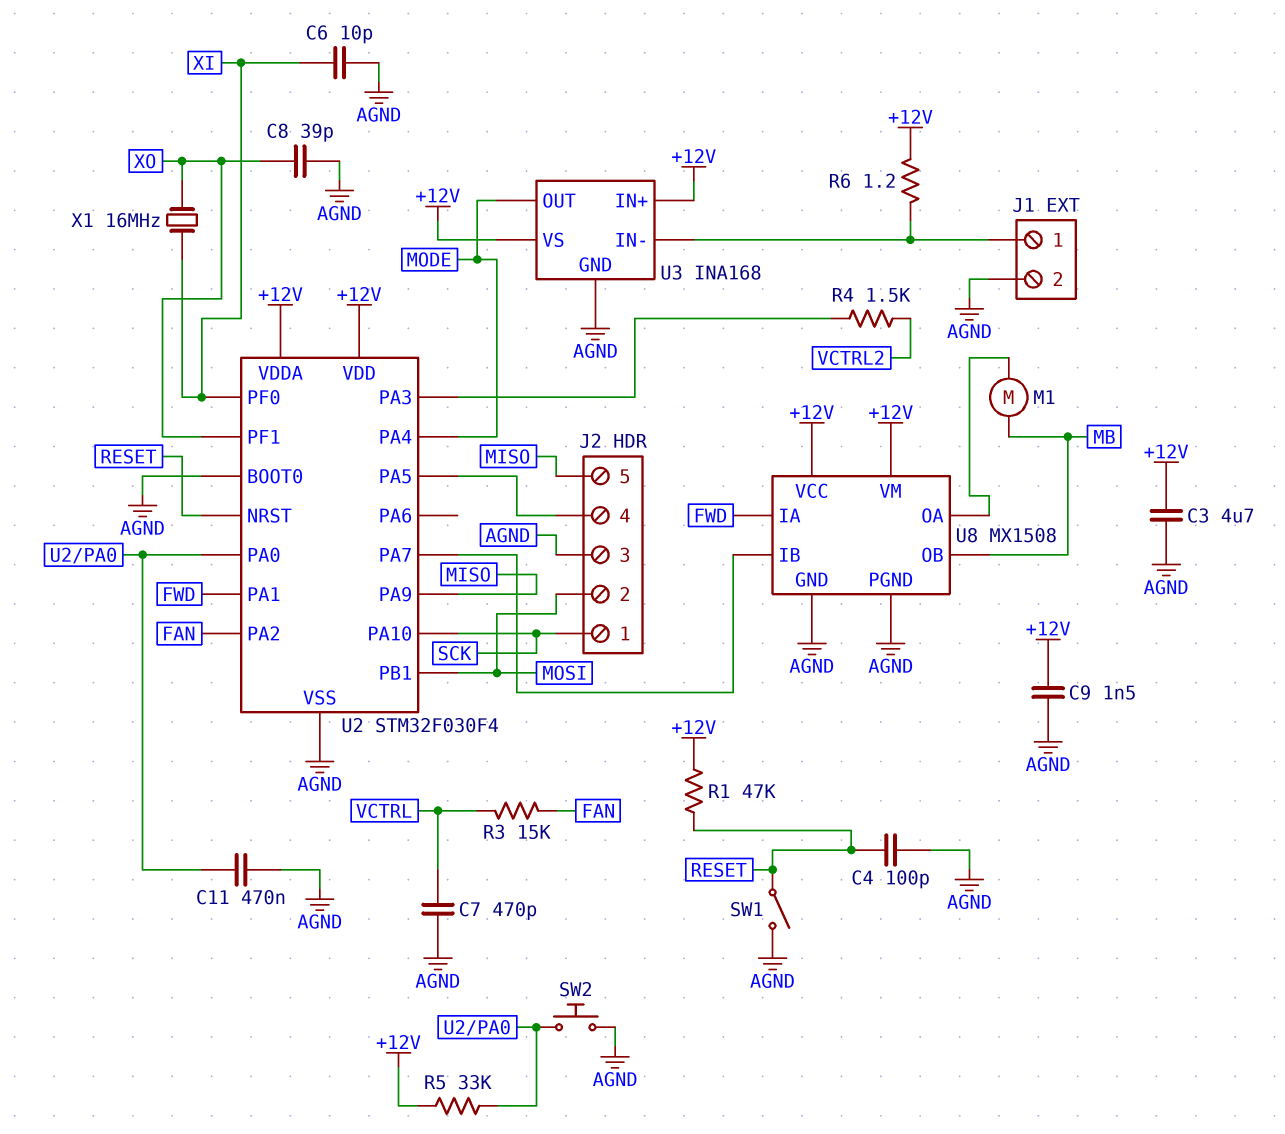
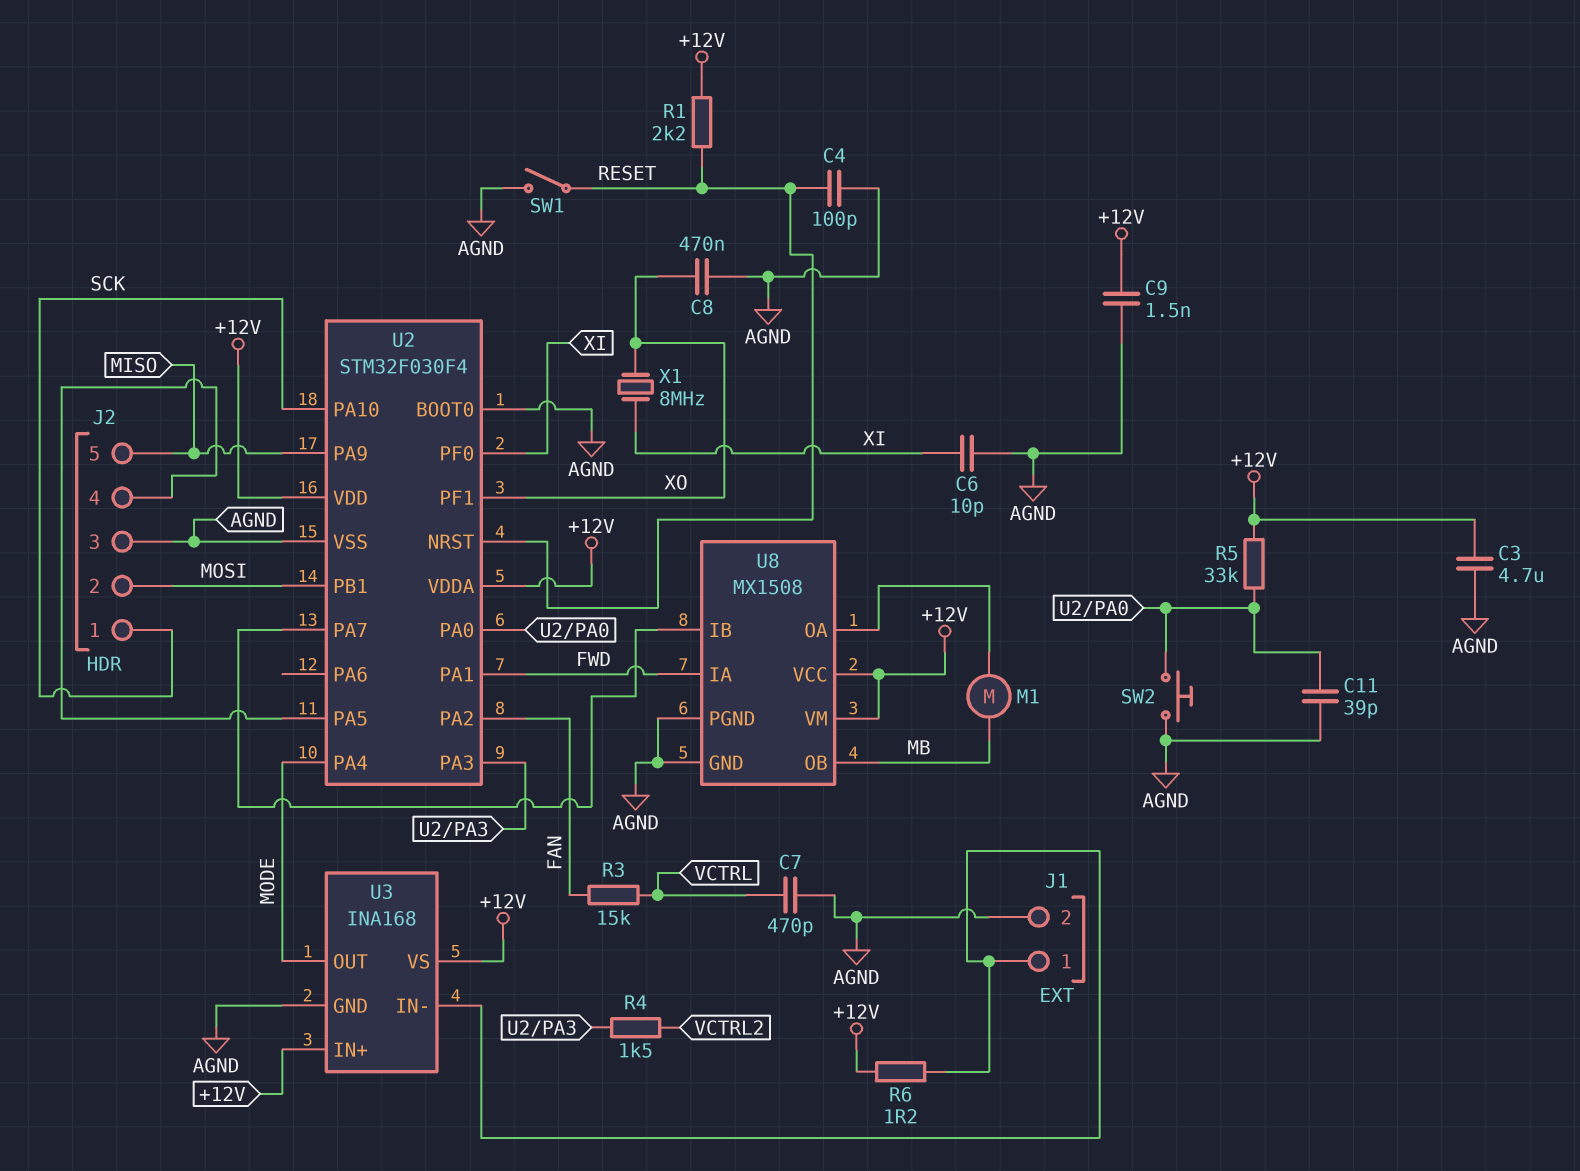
C8: 39pF (AGND, XO) -> 470nF (AGND, XO)
C11: 470nF (AGND, U2/PA0) -> 39pF (AGND, U2/PA0)
R1: 47k (+12V, RESET) -> 2.2k (+12V, RESET)
X1: 16MHz (XI, XO) -> 8MHz (XI, XO)

